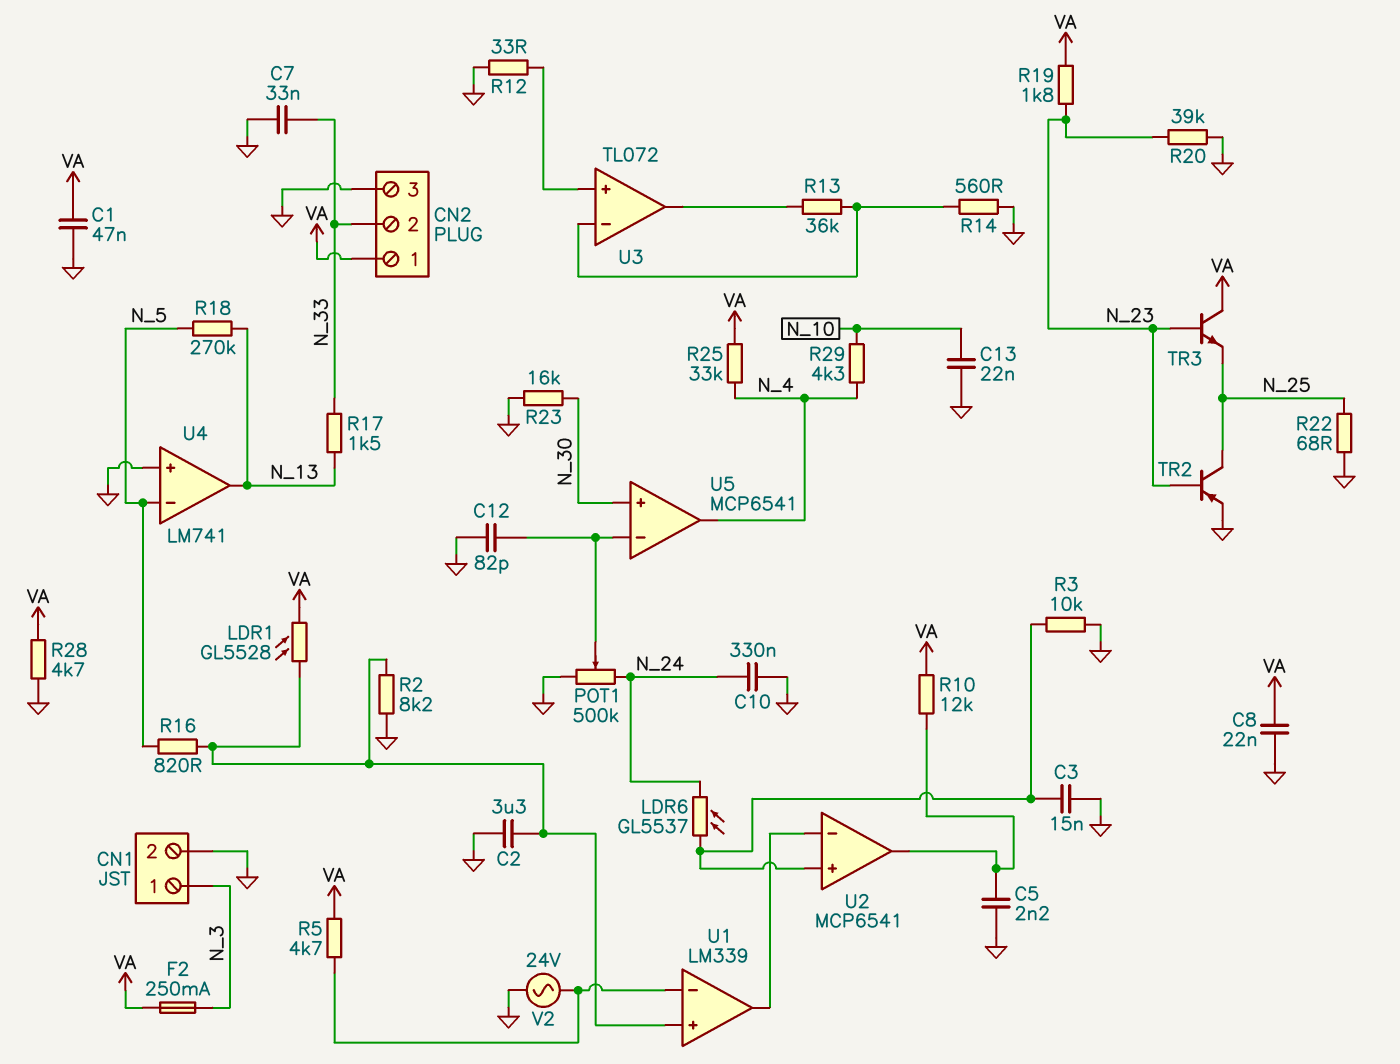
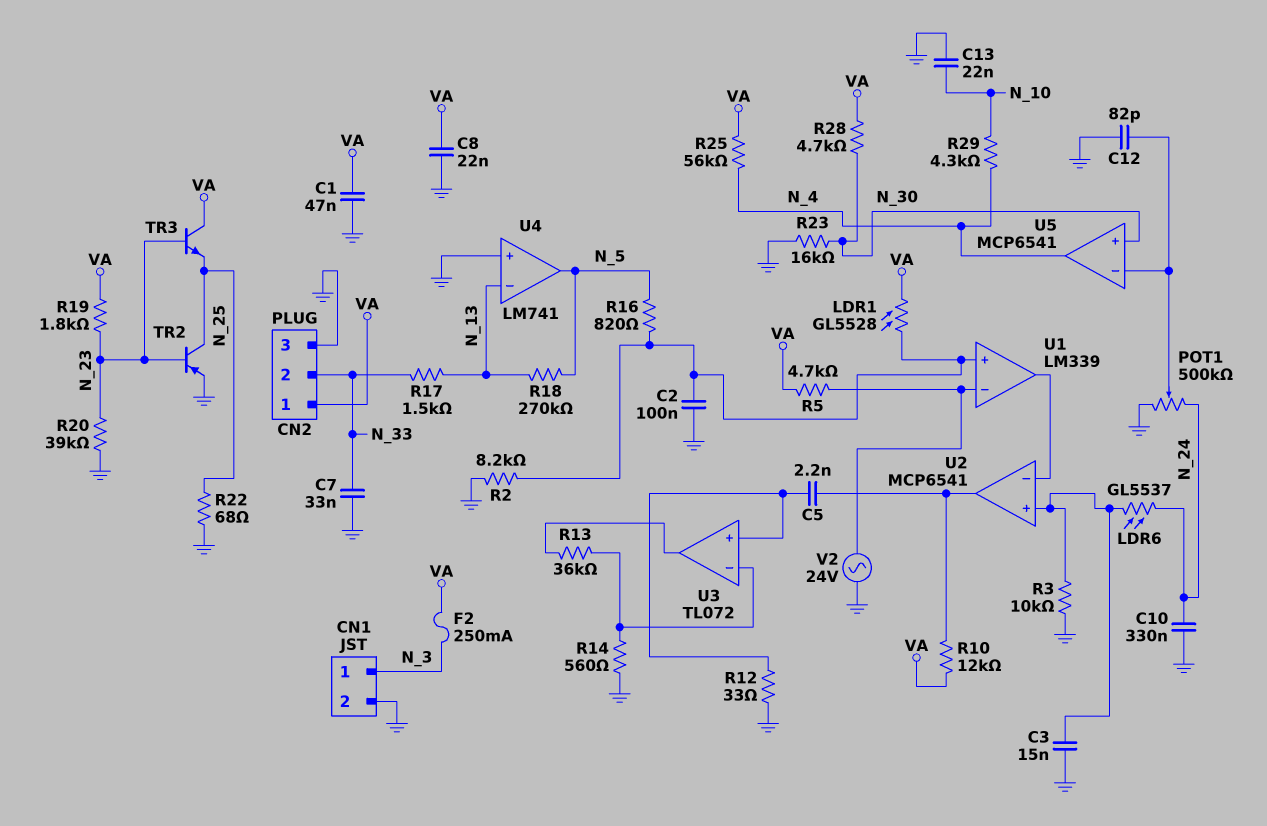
C2: 3.3uF (GND, U1/in+) -> 100nF (GND, U1/in+)
C5: 2.2nF (GND, U2/out) -> 2.2nF (U2/out, U3/in+)
R25: 33k (N_4, VA) -> 56k (N_4, VA)
R28: 4.7k (GND, VA) -> 4.7k (N_30, VA)
U4 pin in-: N_5 -> N_13
U4 pin out: N_13 -> N_5

